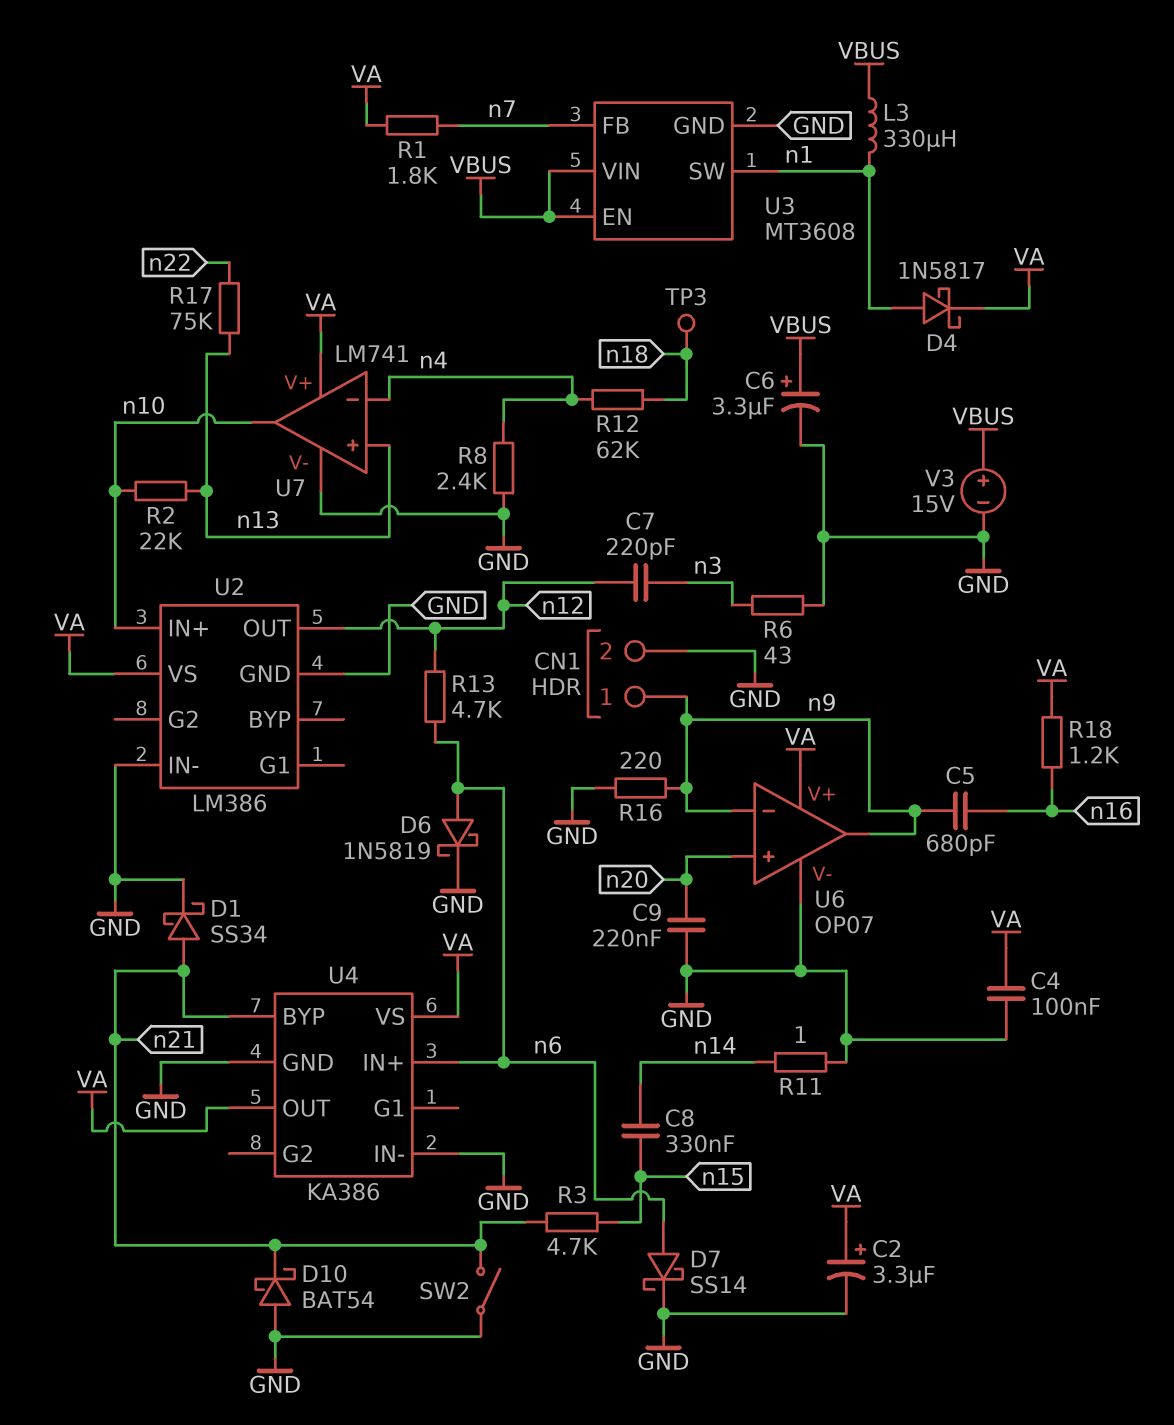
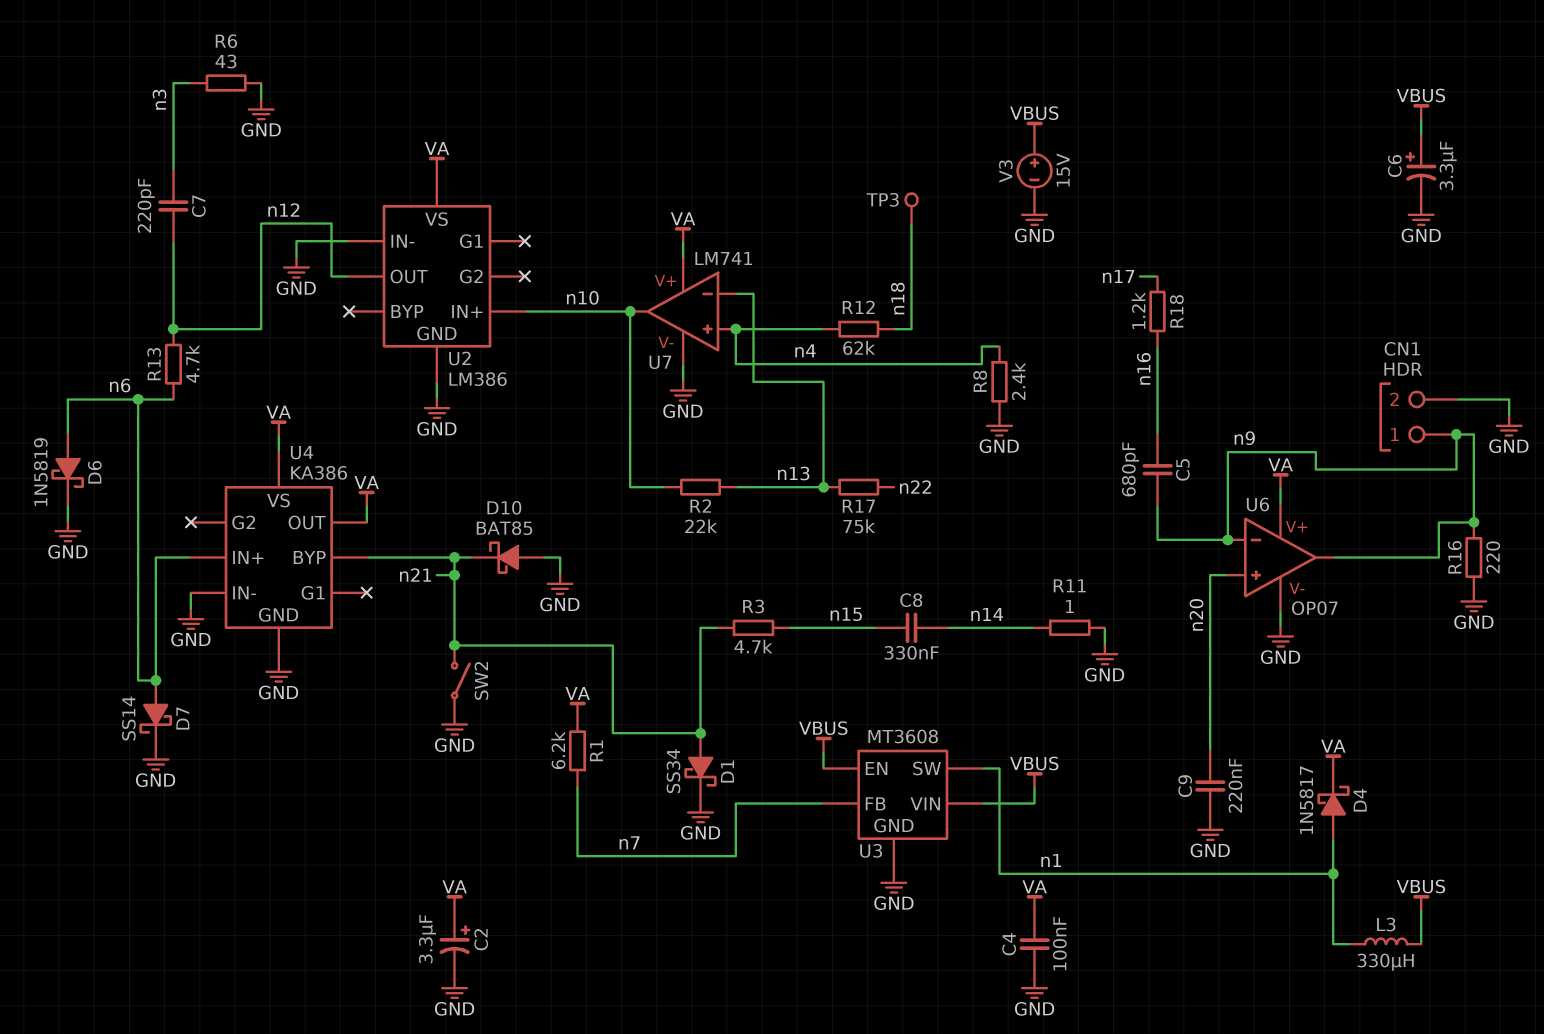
D10: schottky BAT54 (A GND, K n21) -> schottky BAT85 (A GND, K n21)
R1: 1.8k (VA, n7) -> 6.2k (VA, n7)
R18: 1.2k (VA, n16) -> 1.2k (n16, n17)
U7 pin in+: n13 -> n4
U7 pin in-: n4 -> n13

